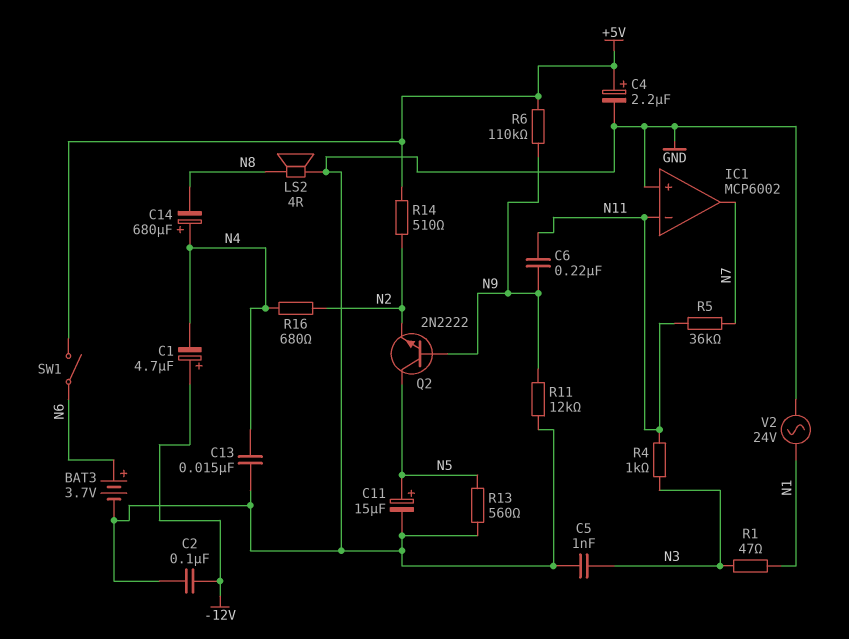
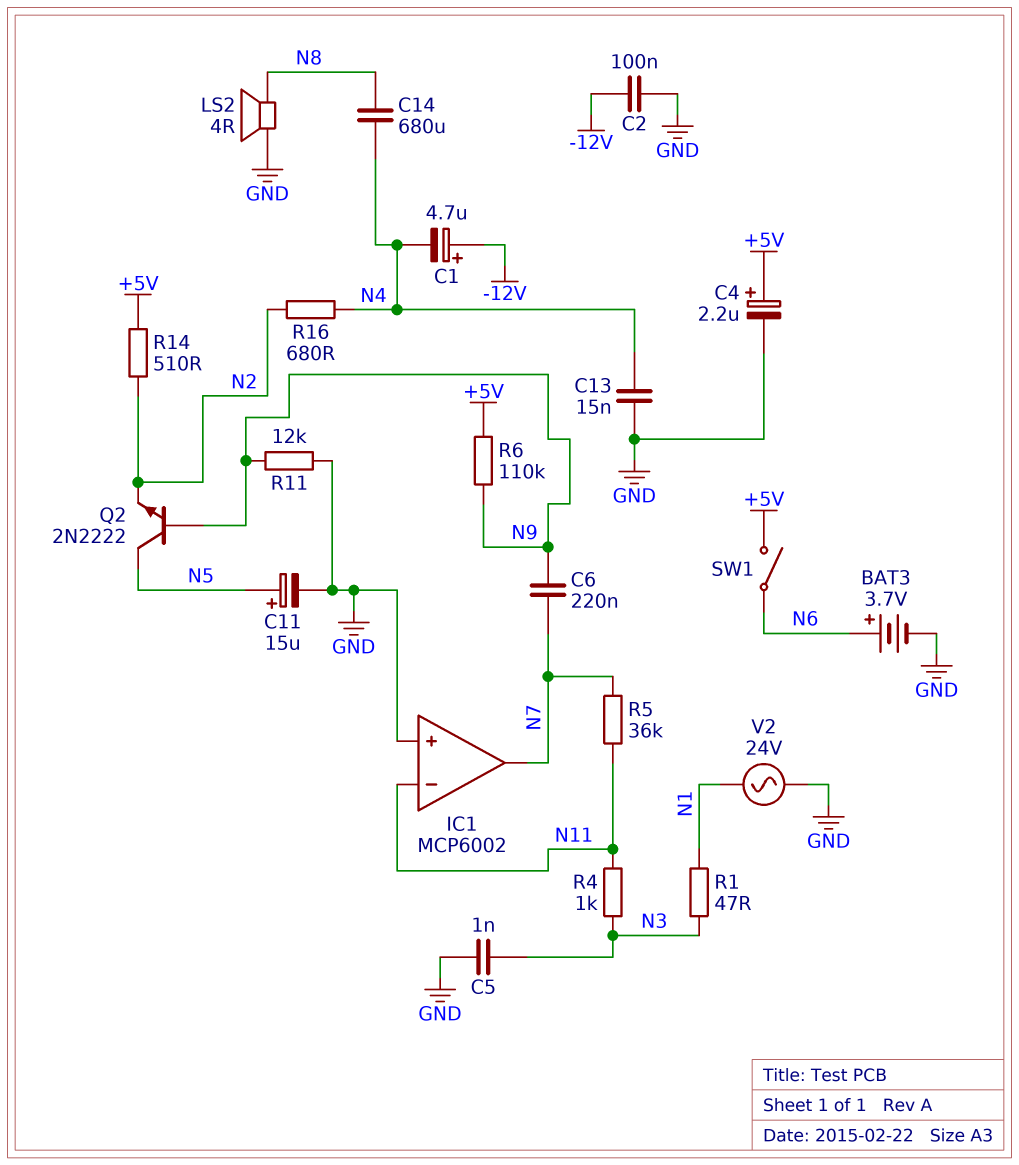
C6: 220nF (N9, N11) -> 220nF (N7, N9)
C14: 680uF (plus N4, minus N8) -> 680uF (N4, N8)
R13: 560 (GND, N5) -> none

